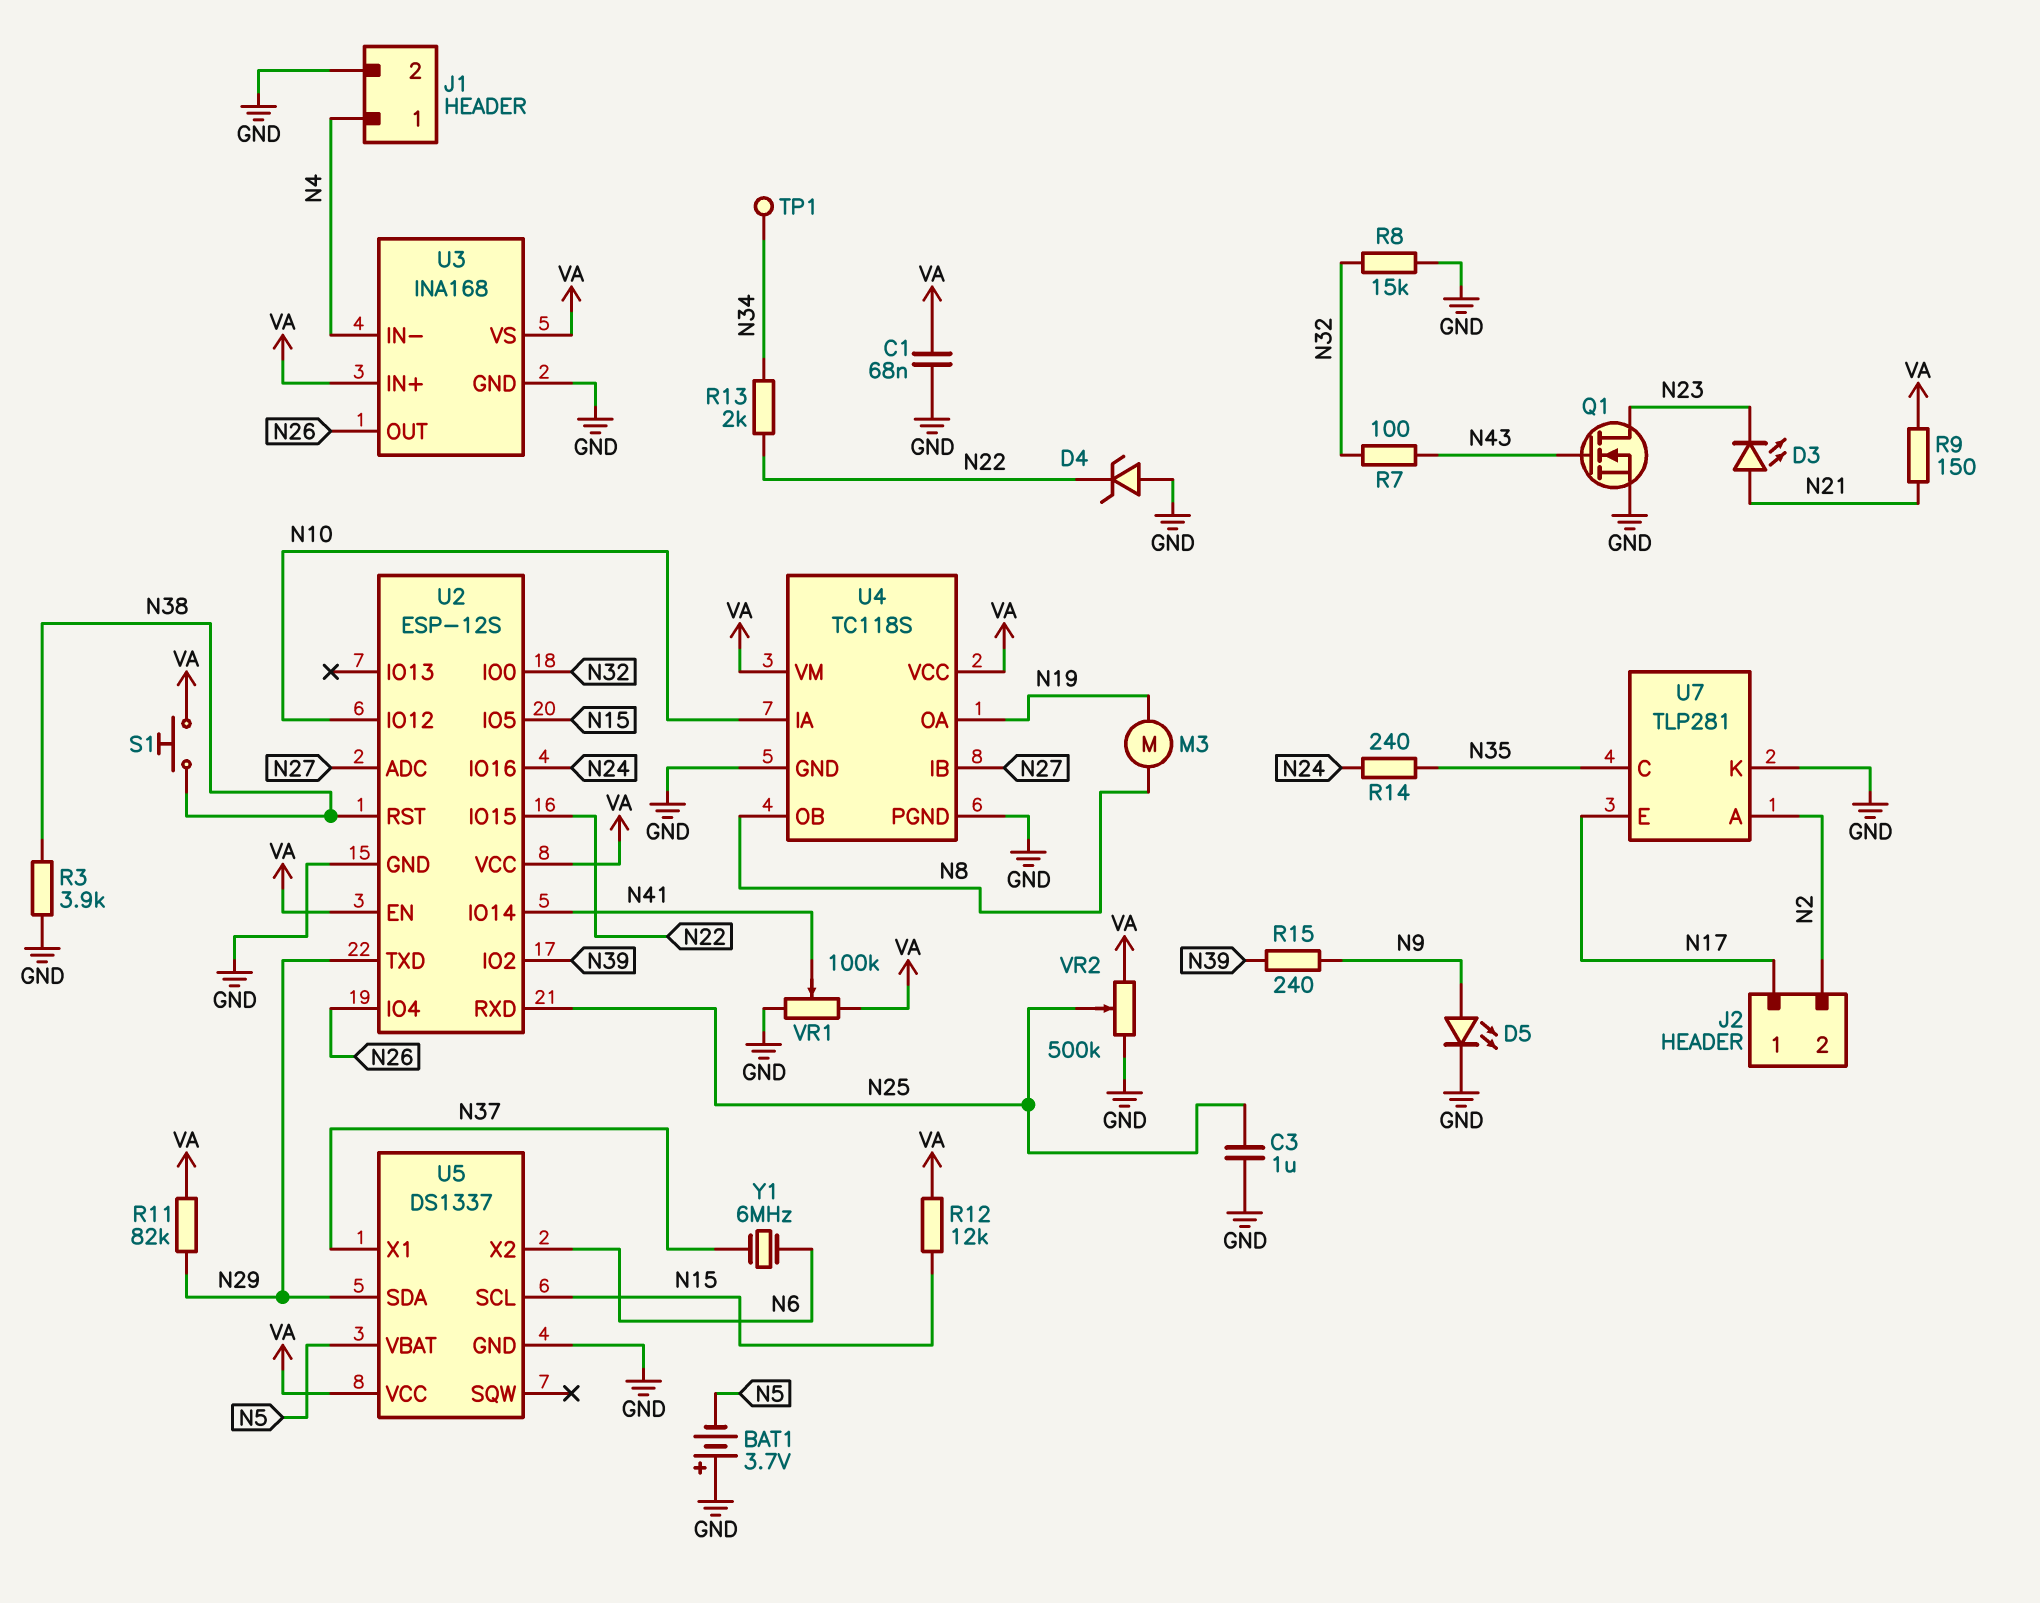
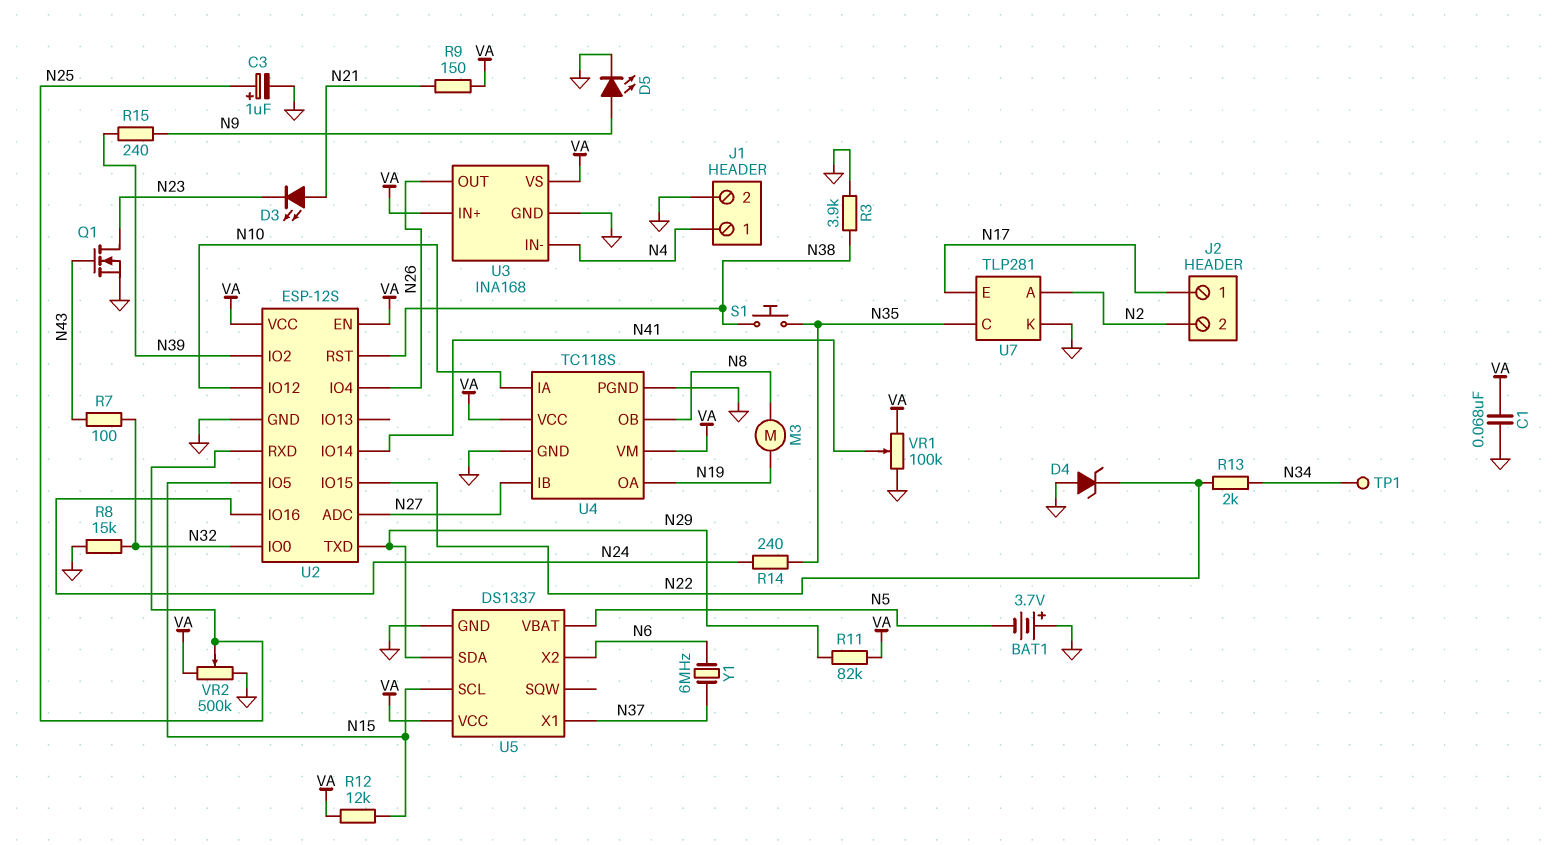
C3: 1uF (GND, N25) -> 1uF (plus N25, minus GND)
S1: button (N38, VA) -> button (N35, N38)

